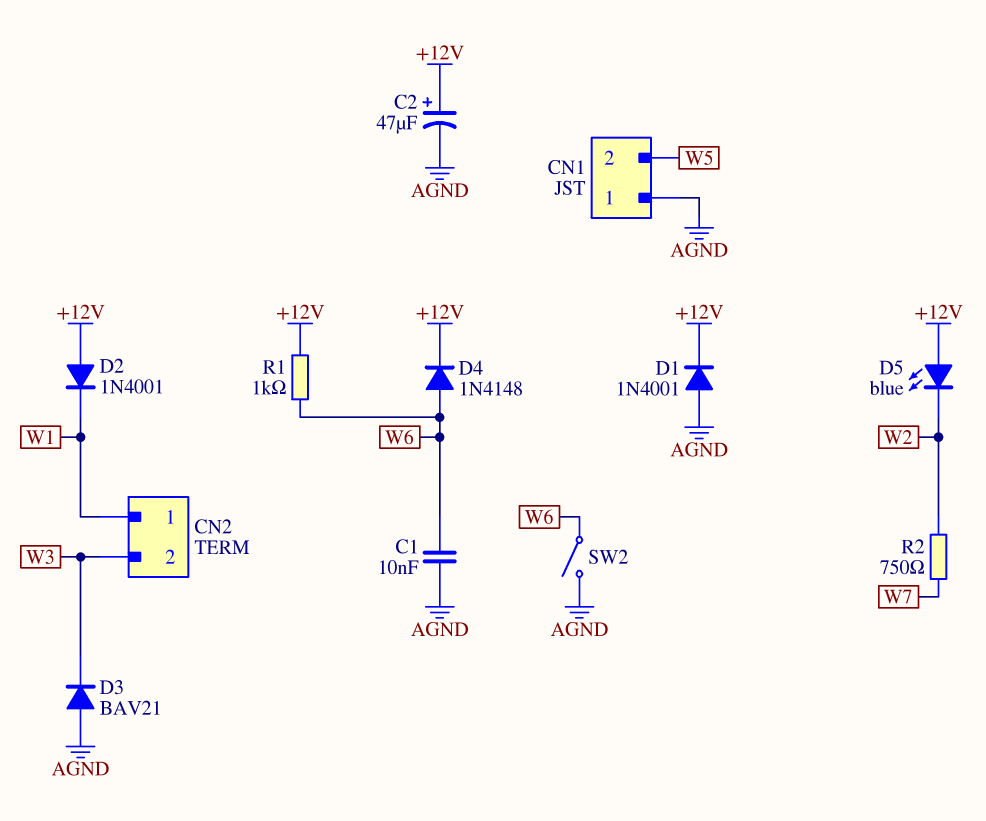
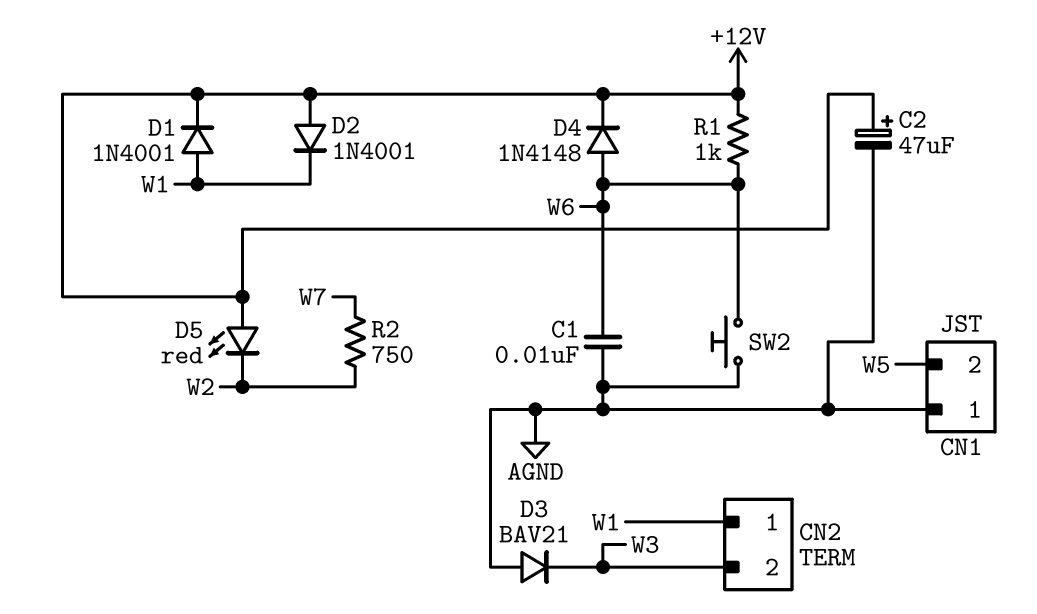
D1: diode 1N4001 (A AGND, K +12V) -> diode 1N4001 (A W1, K +12V)
D5: LED blue (A +12V, K W2) -> LED red (A +12V, K W2)
SW2: switch (AGND, W6) -> button (AGND, W6)

